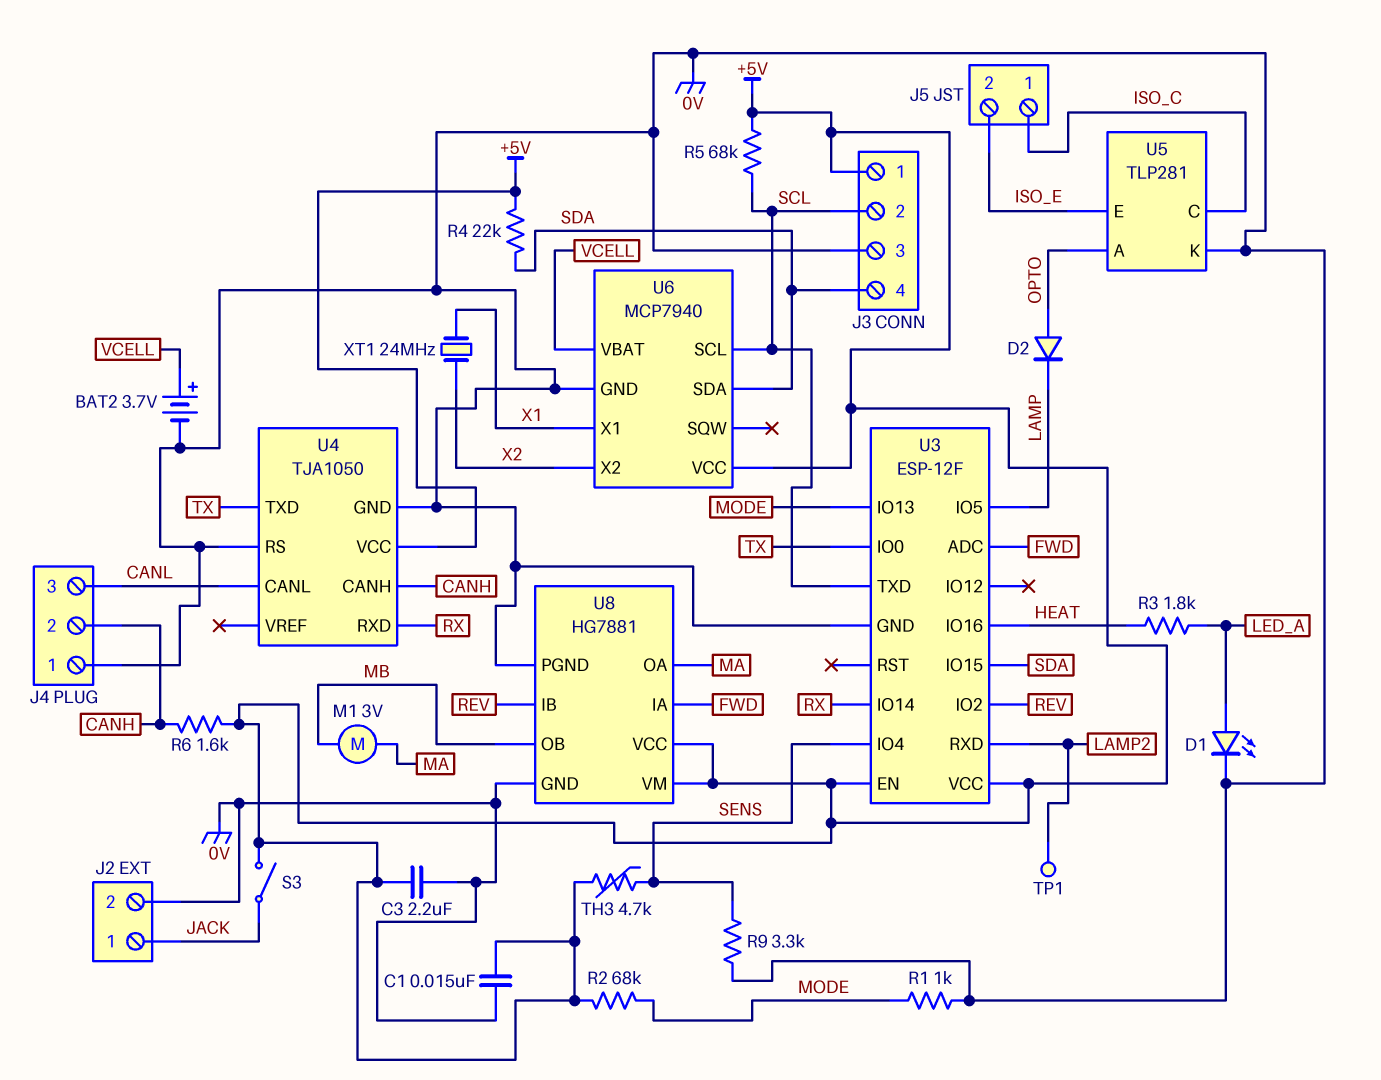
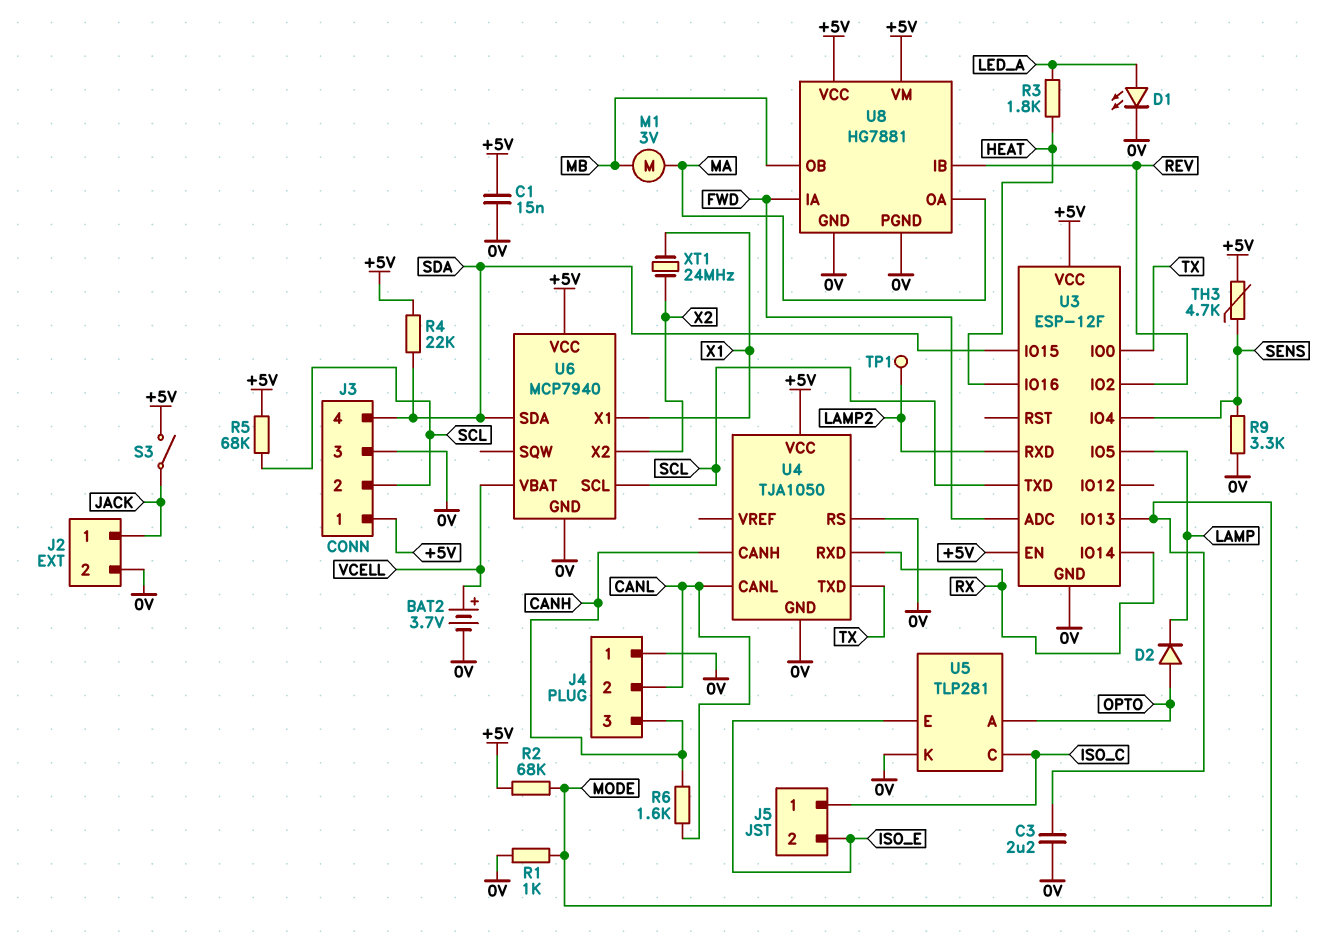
C3: 2.2uF (+5V, 0V) -> 2.2uF (0V, MODE)
J4 pin 2: CANH -> CANL
J4 pin 3: CANL -> CANH
R6: 1.6k (+5V, CANH) -> 1.6k (CANH, CANL)

